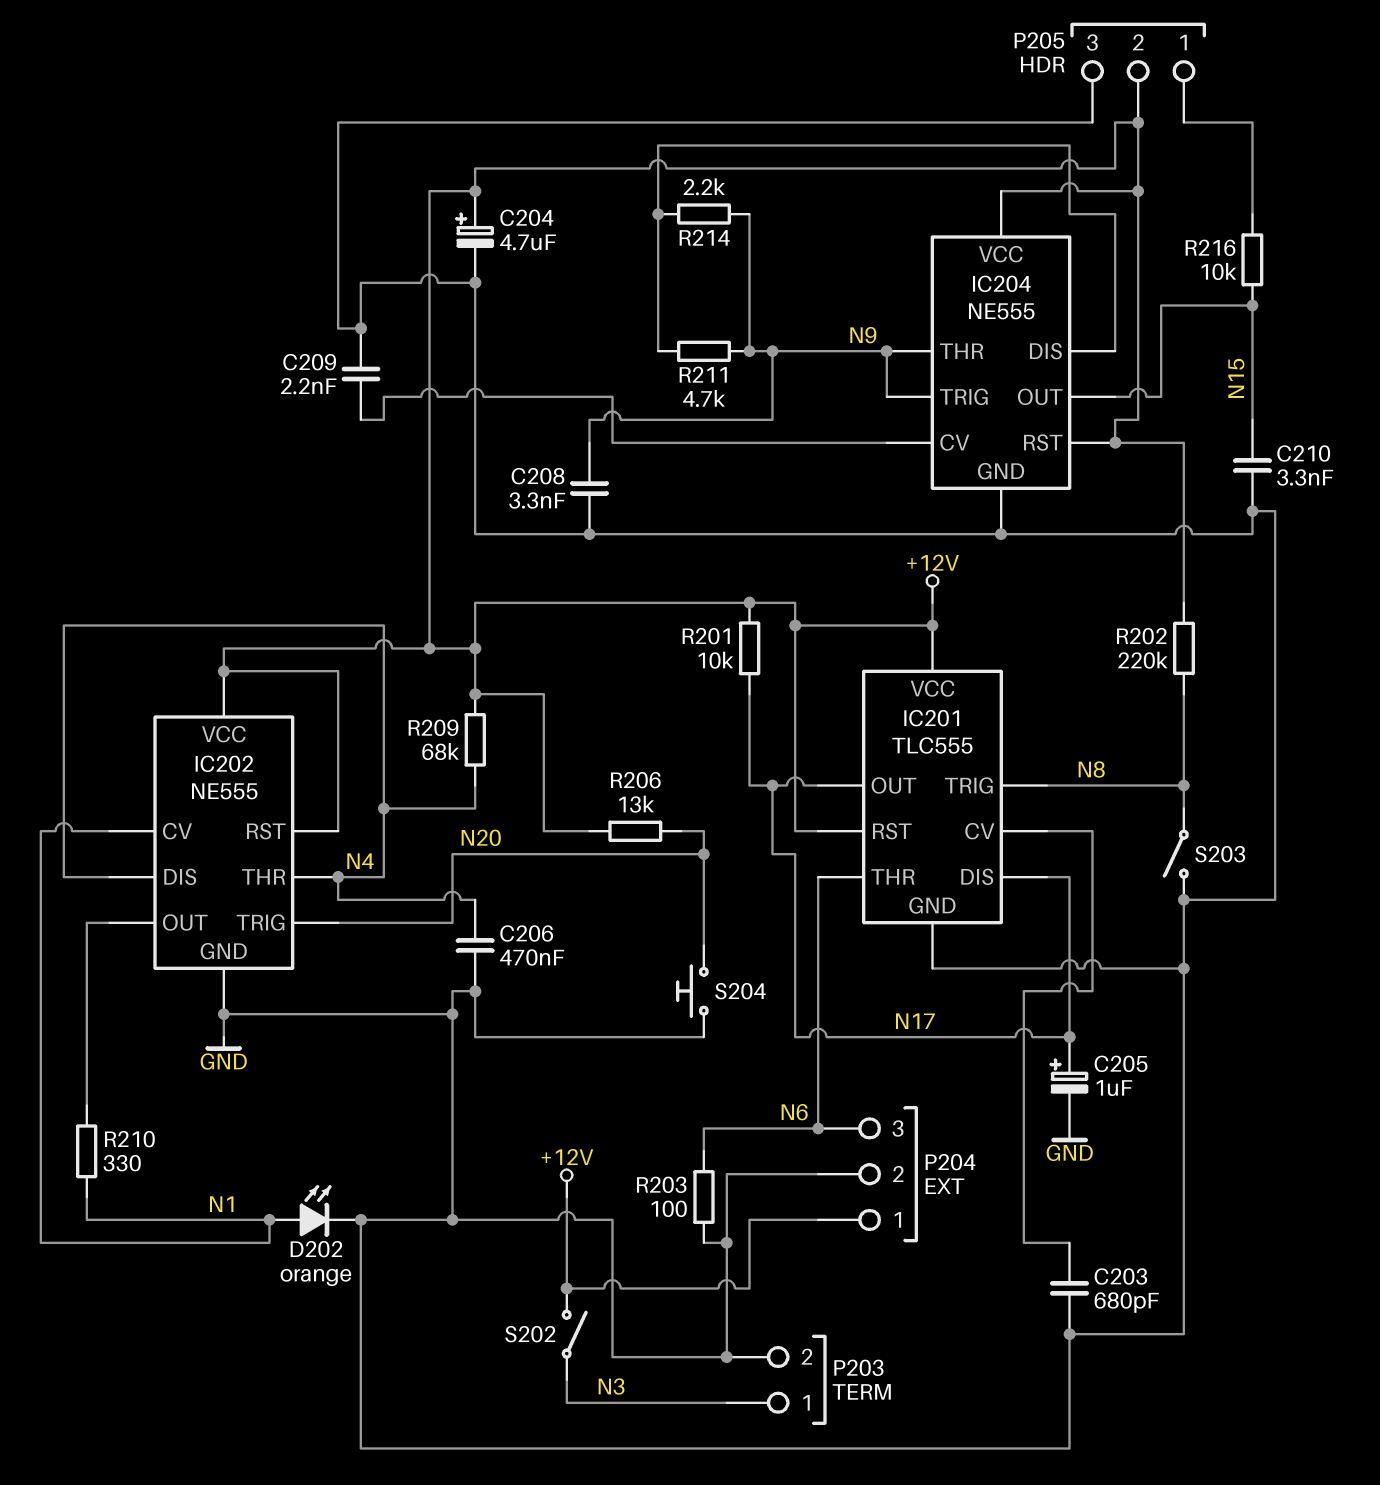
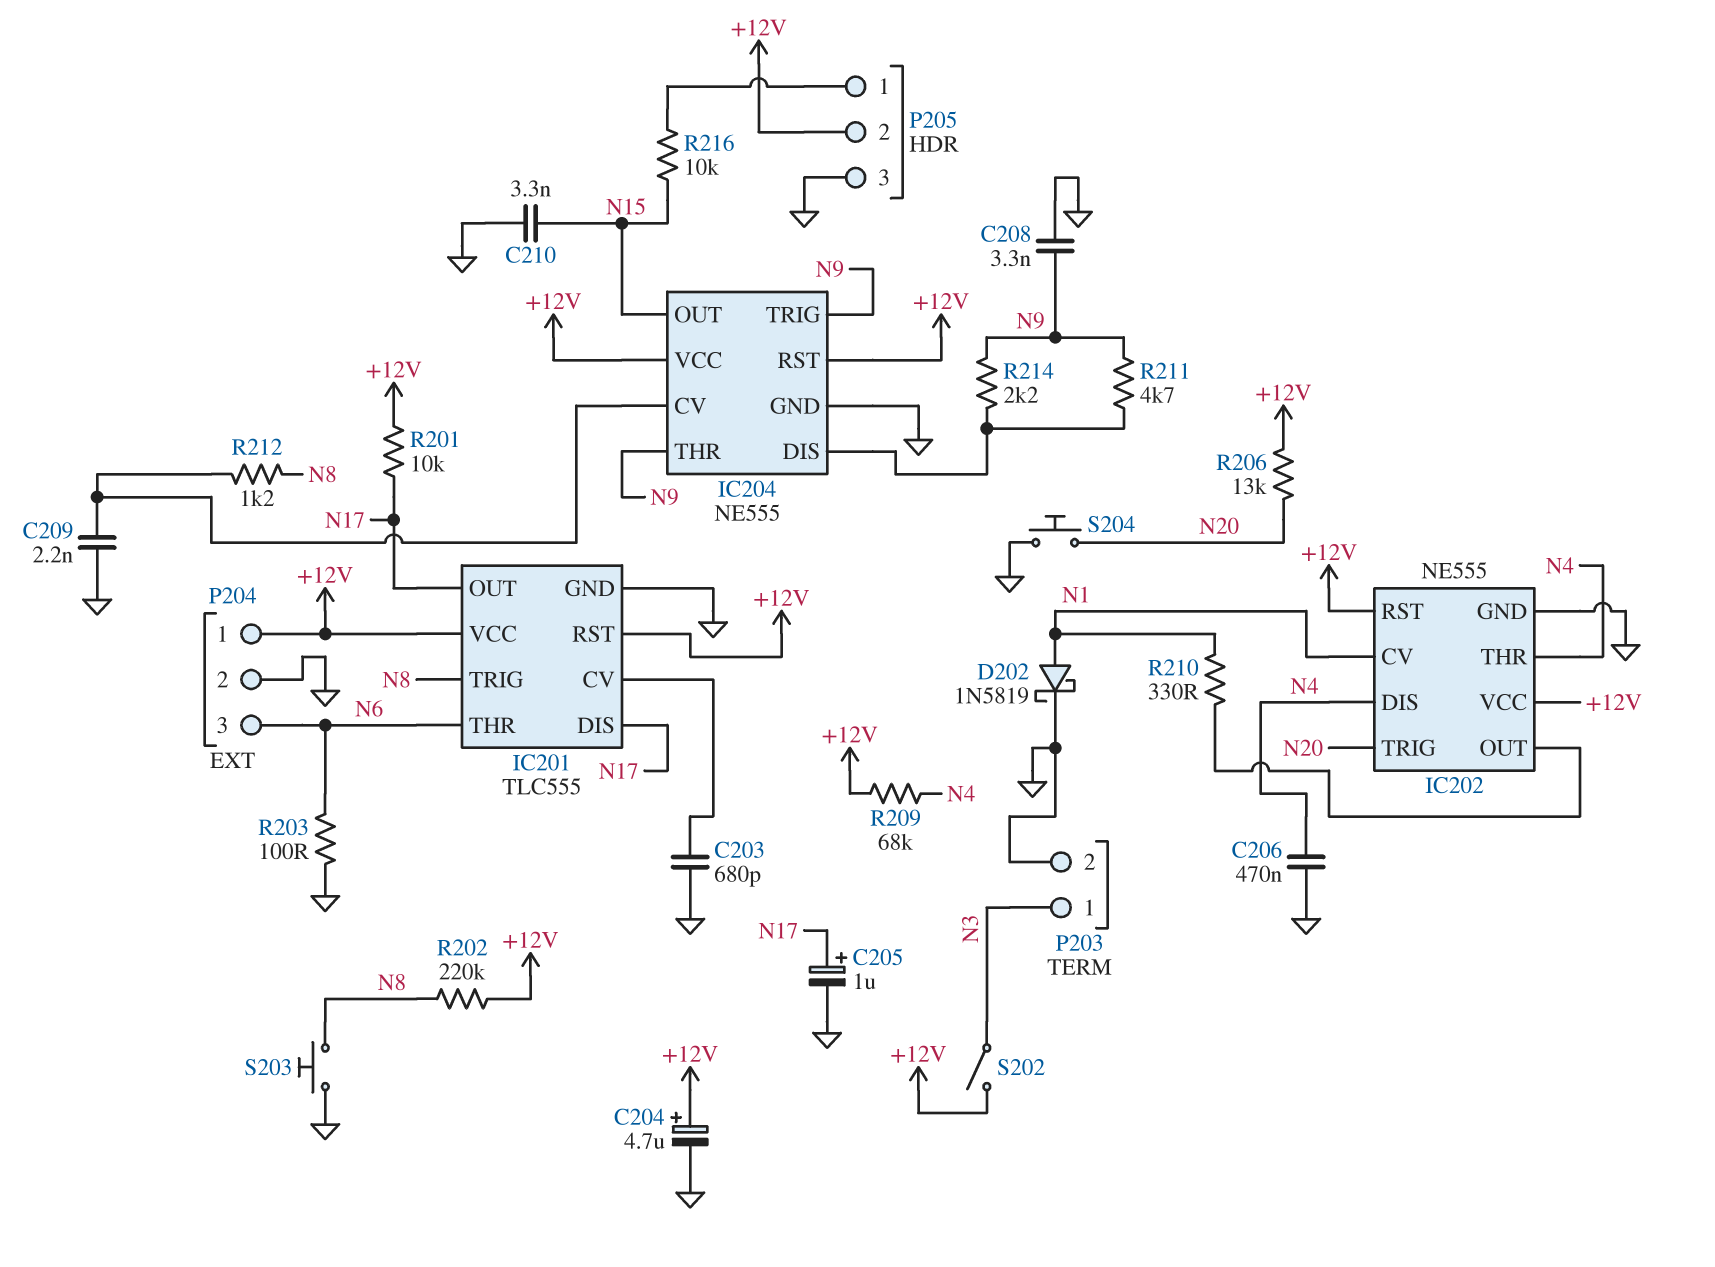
D202: LED orange (A N1, K GND) -> schottky 1N5819 (A N1, K GND)
R212: none -> 1.2k (IC204/CV, N8)
S203: switch (GND, N8) -> button (GND, N8)

